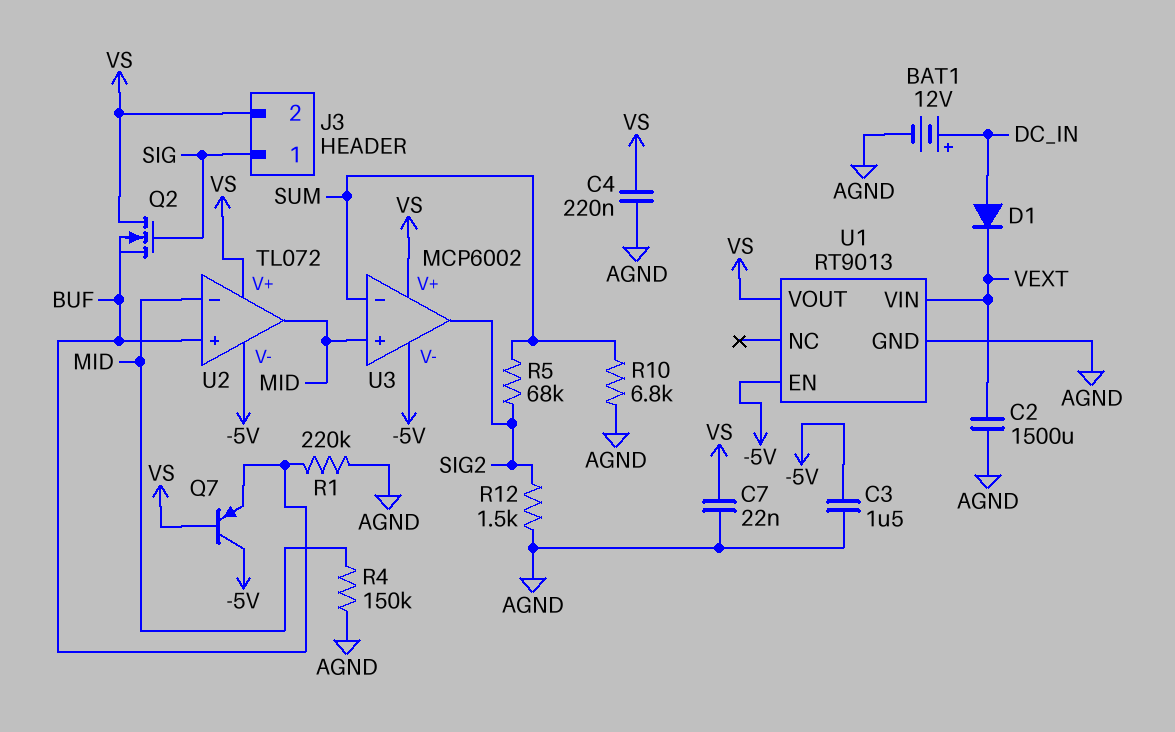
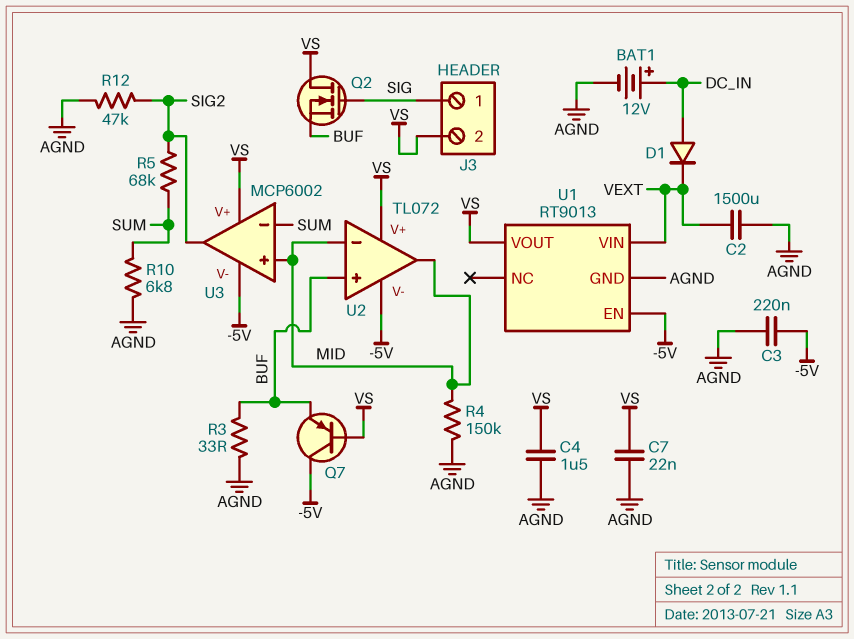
C3: 1.5uF (-5V, AGND) -> 220nF (-5V, AGND)
C4: 220nF (AGND, VS) -> 1.5uF (AGND, VS)
R1: 220k (AGND, BUF) -> none
R3: none -> 33 (AGND, BUF)
R12: 1.5k (AGND, SIG2) -> 47k (AGND, SIG2)

